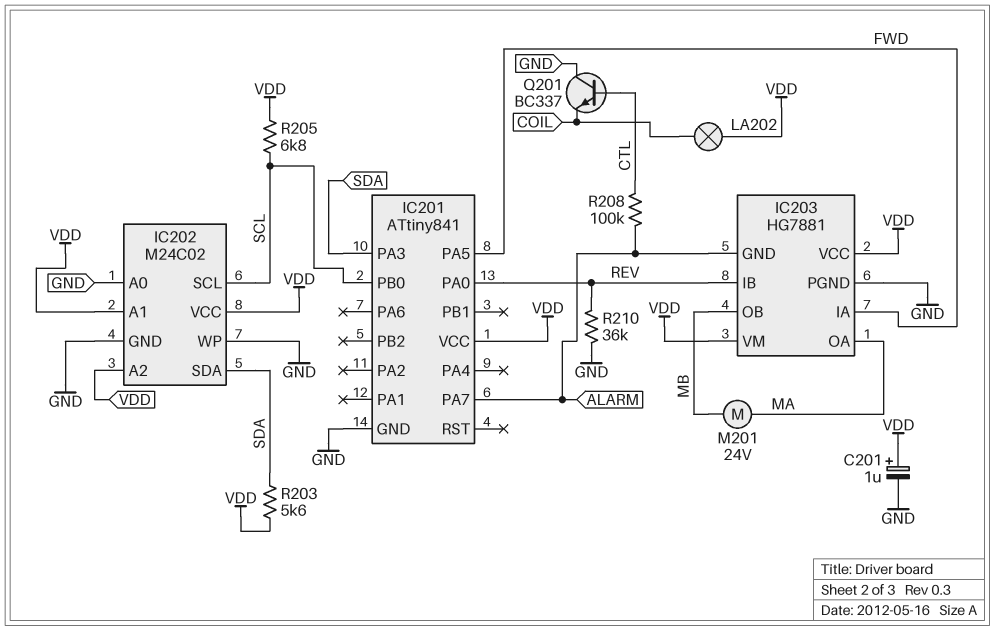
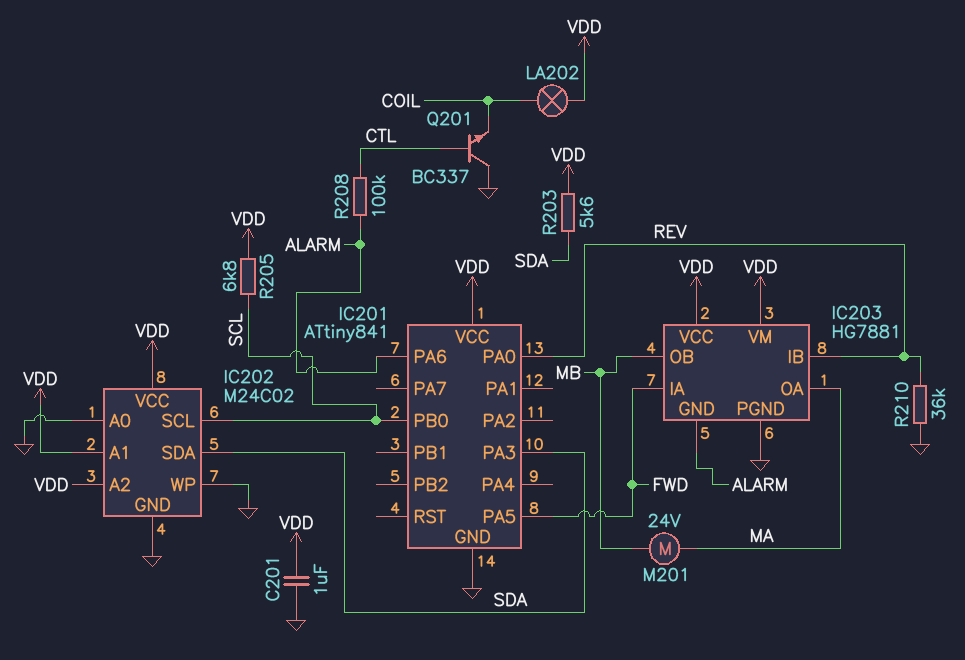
C201: 1uF (plus VDD, minus GND) -> 1uF (GND, VDD)
IC201 pin PA6: none -> ALARM
IC201 pin PA7: ALARM -> none

